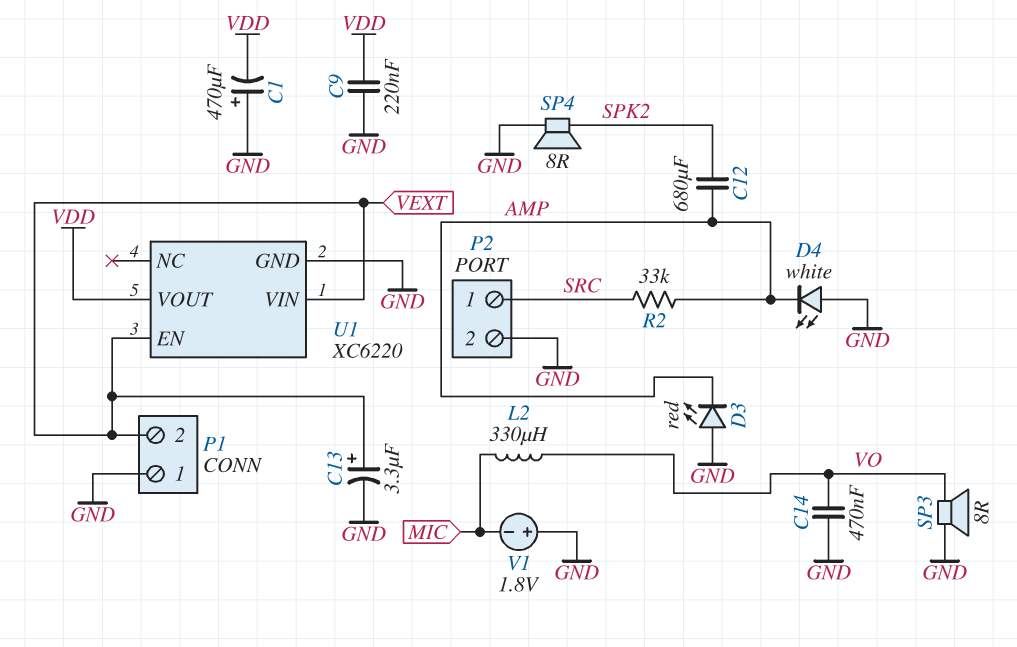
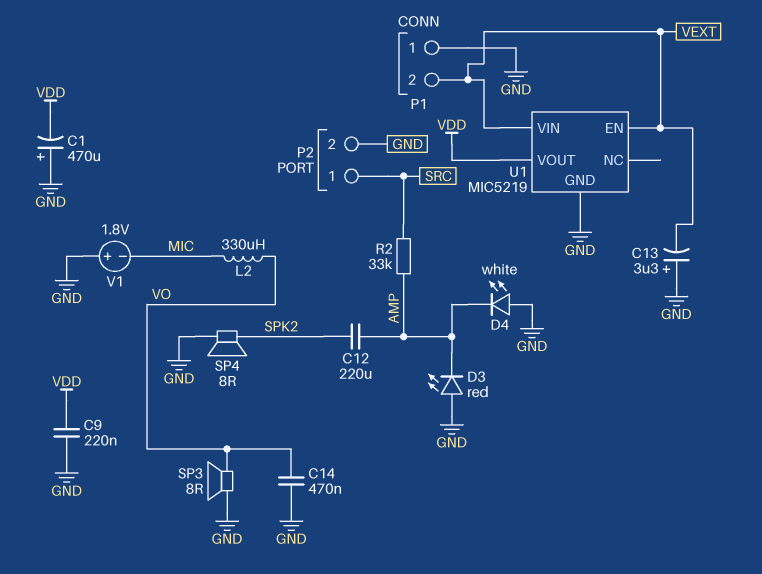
C12: 680uF (AMP, SPK2) -> 220uF (AMP, SPK2)
C13: 3.3uF (plus VEXT, minus GND) -> 3.3uF (plus GND, minus VEXT)
U1: XC6220 -> MIC5219

